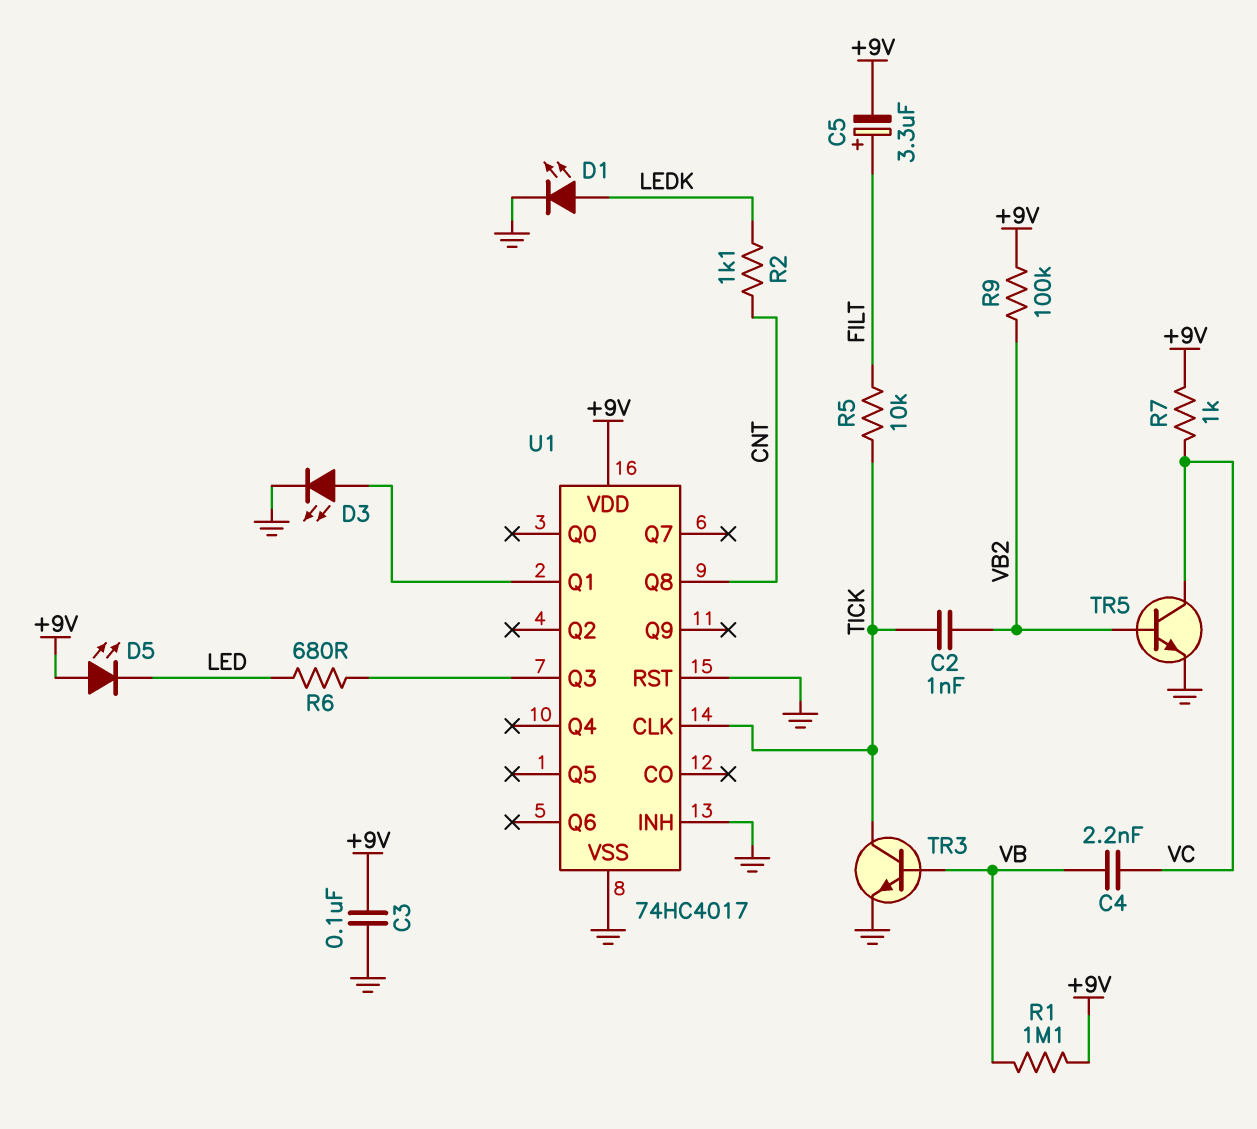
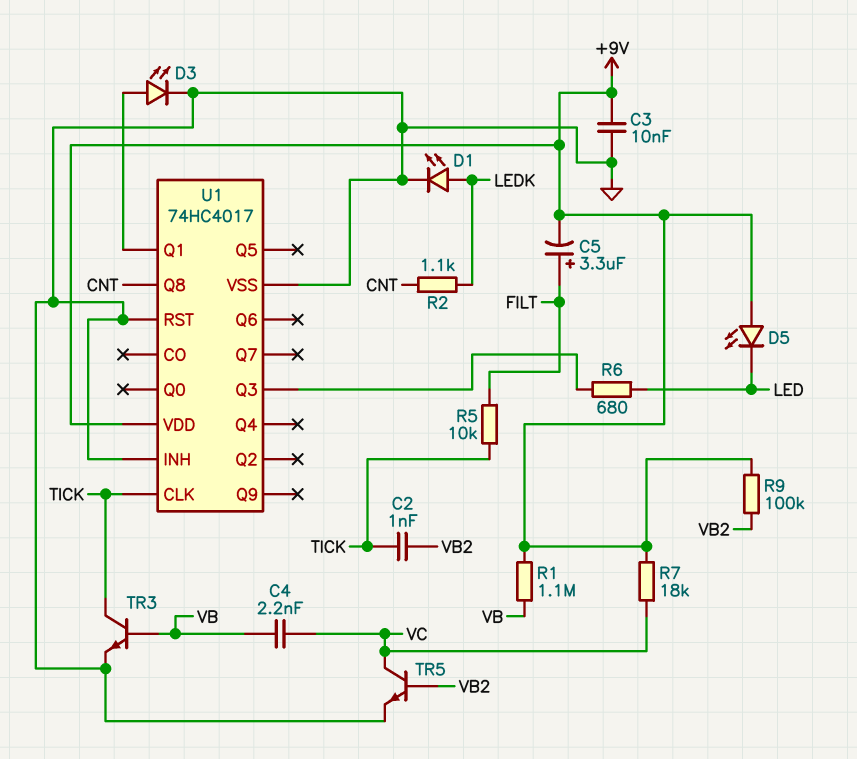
C3: 100nF (+9V, GND) -> 10nF (+9V, GND)
R7: 1k (+9V, VC) -> 18k (+9V, VC)

